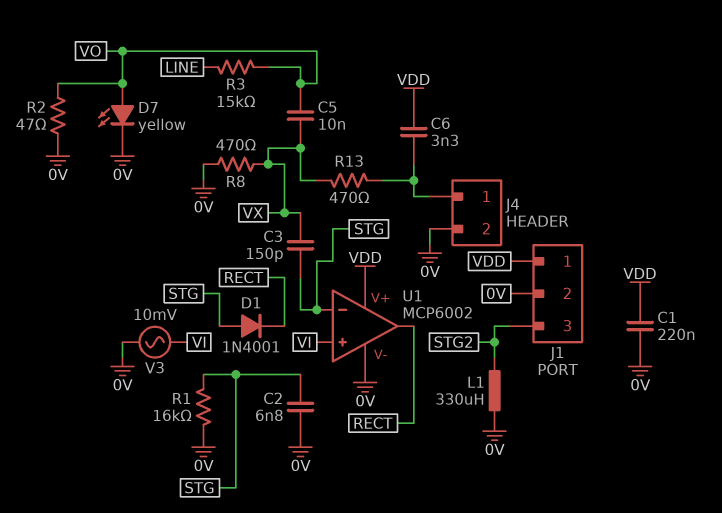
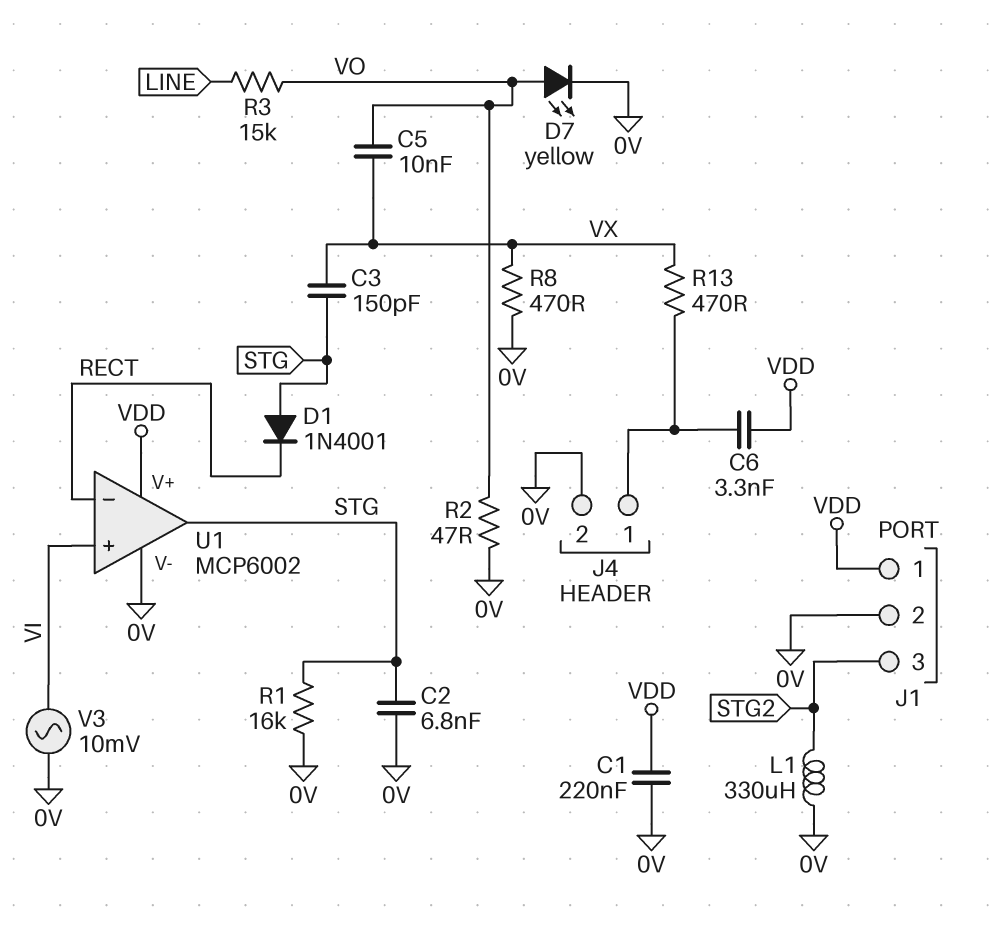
U1 pin in-: STG -> RECT
U1 pin out: RECT -> STG

